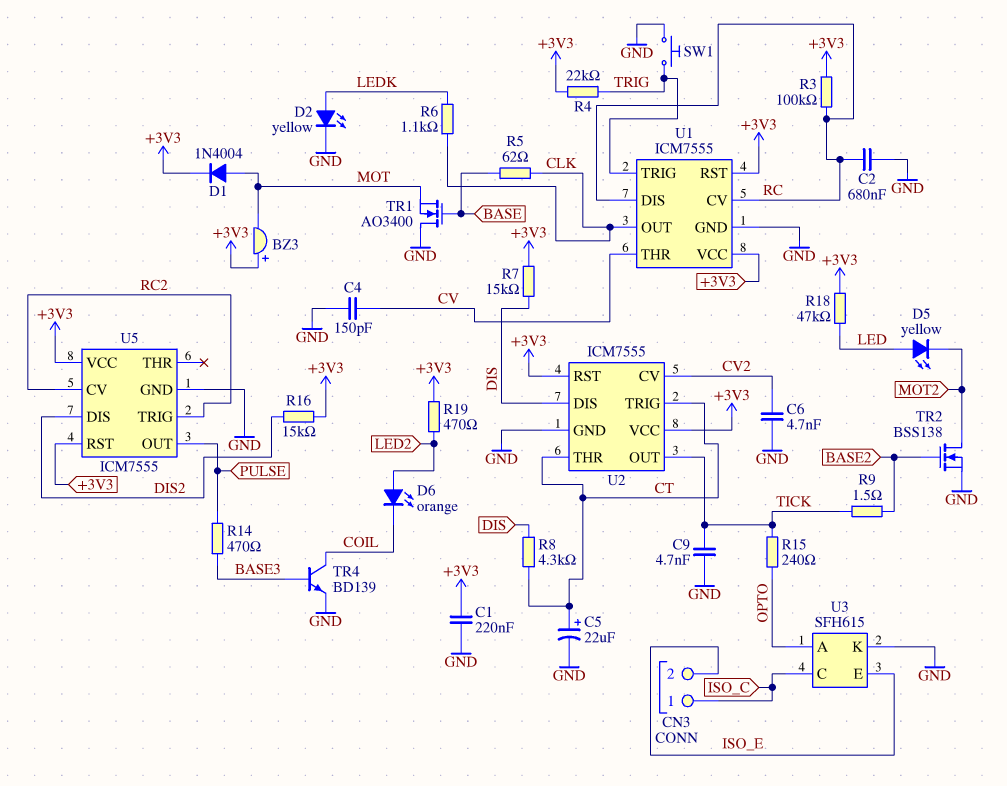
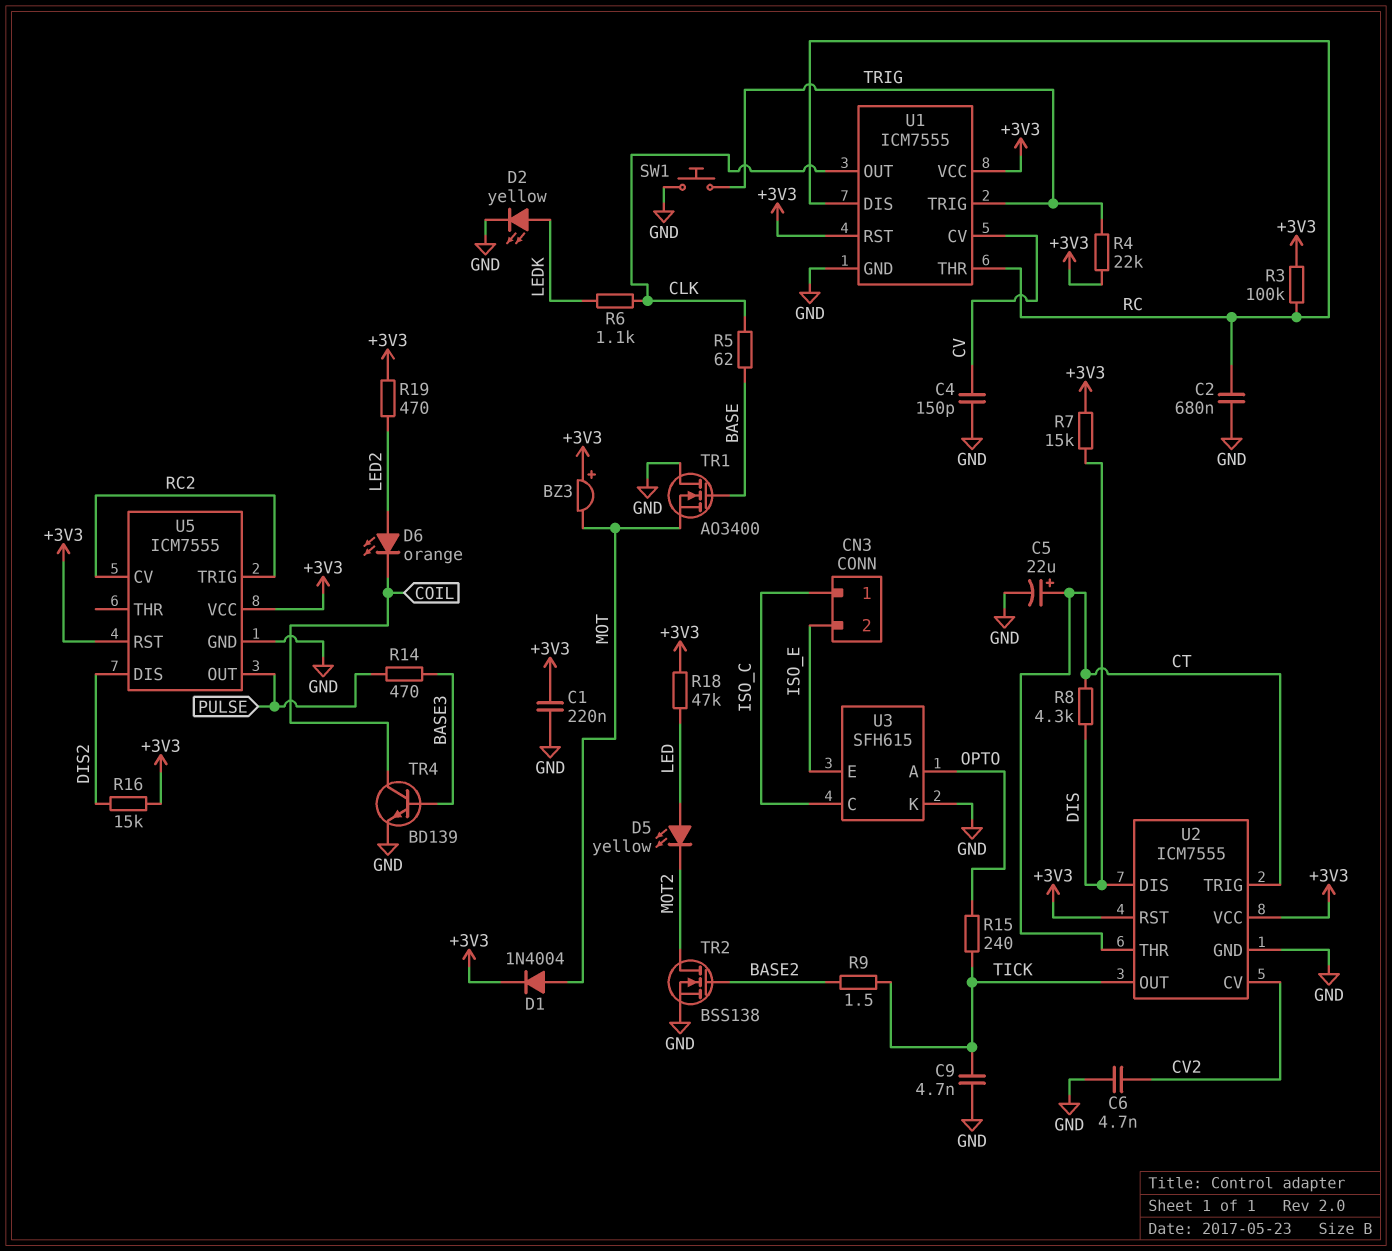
U1 pin CV: RC -> CV
U1 pin THR: CV -> RC

